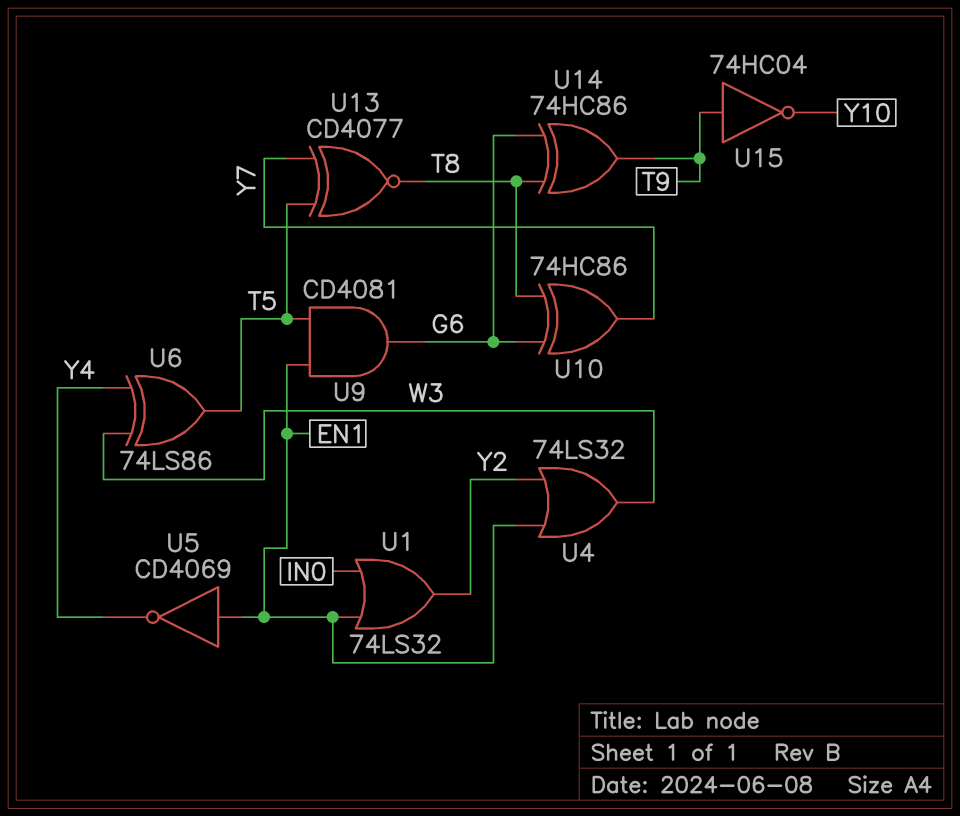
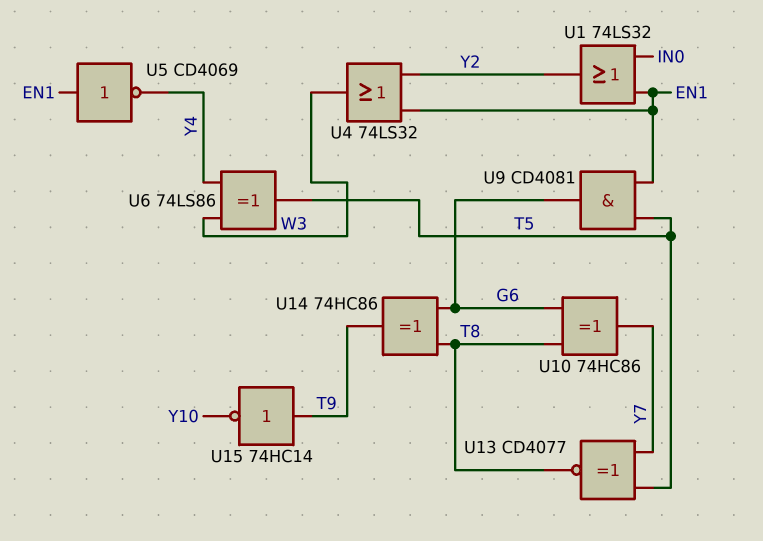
U15: NOT 74HC04 (in T9, out Y10) -> NOT 74HC14 (in T9, out Y10)

